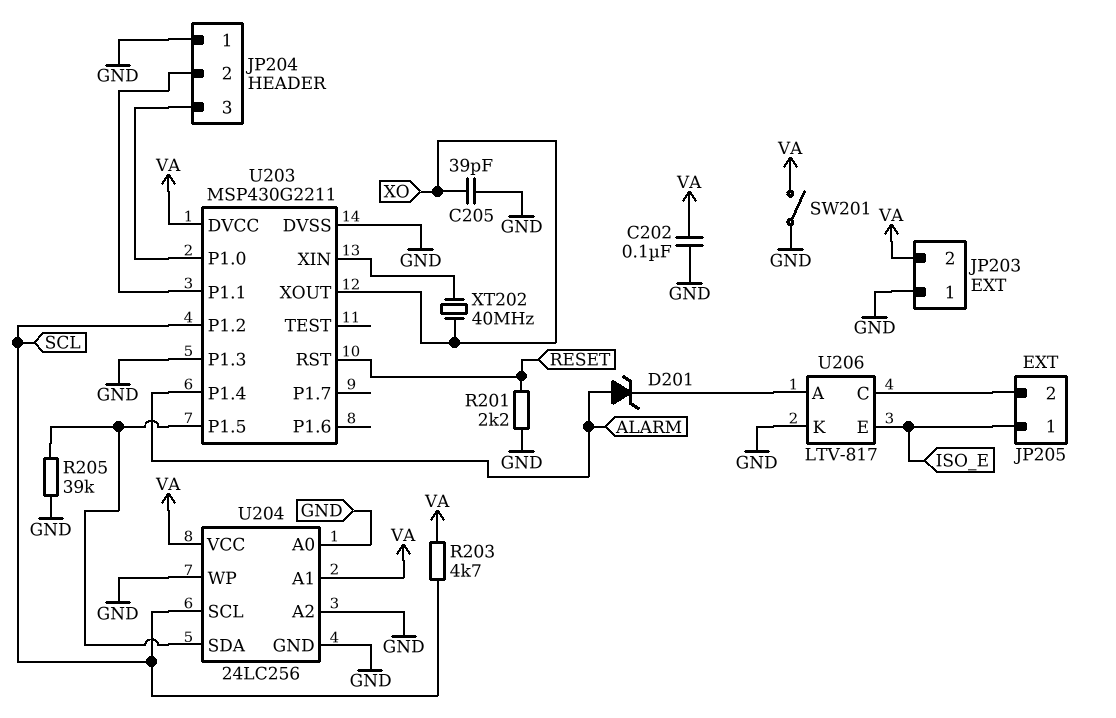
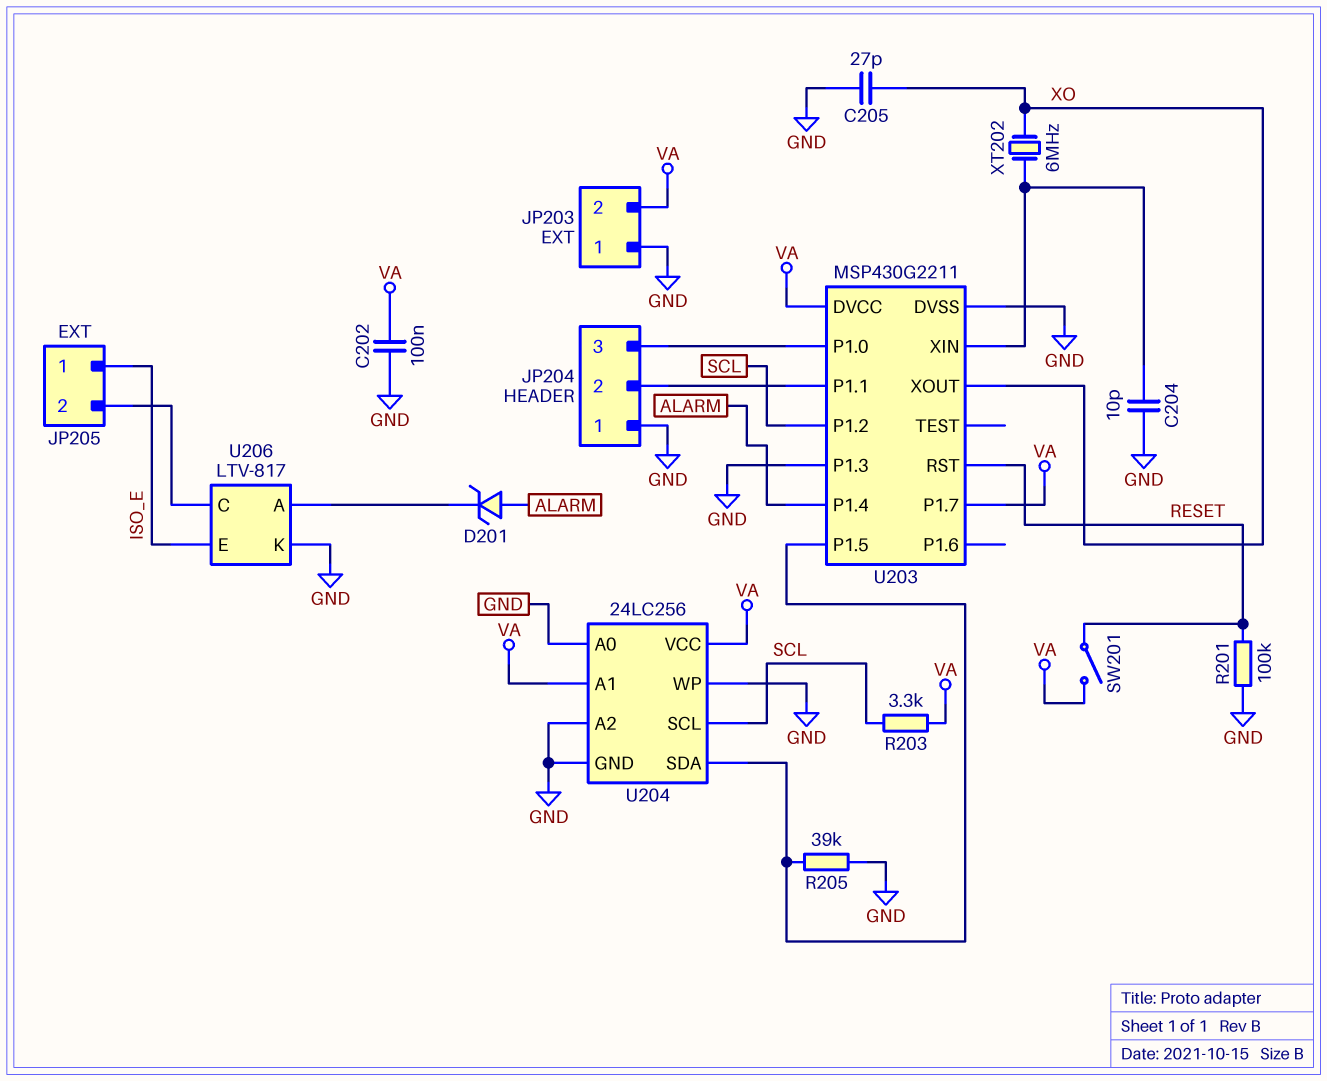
C204: none -> 10pF (GND, U203/XIN)
C205: 39pF (GND, XO) -> 27pF (GND, XO)
R201: 2.2k (GND, RESET) -> 100k (GND, RESET)
R203: 4.7k (SCL, VA) -> 3.3k (SCL, VA)
SW201: switch (GND, VA) -> switch (RESET, VA)
U203 pin P1.7: none -> VA
XT202: 40MHz (U203/XIN, XO) -> 6MHz (U203/XIN, XO)

